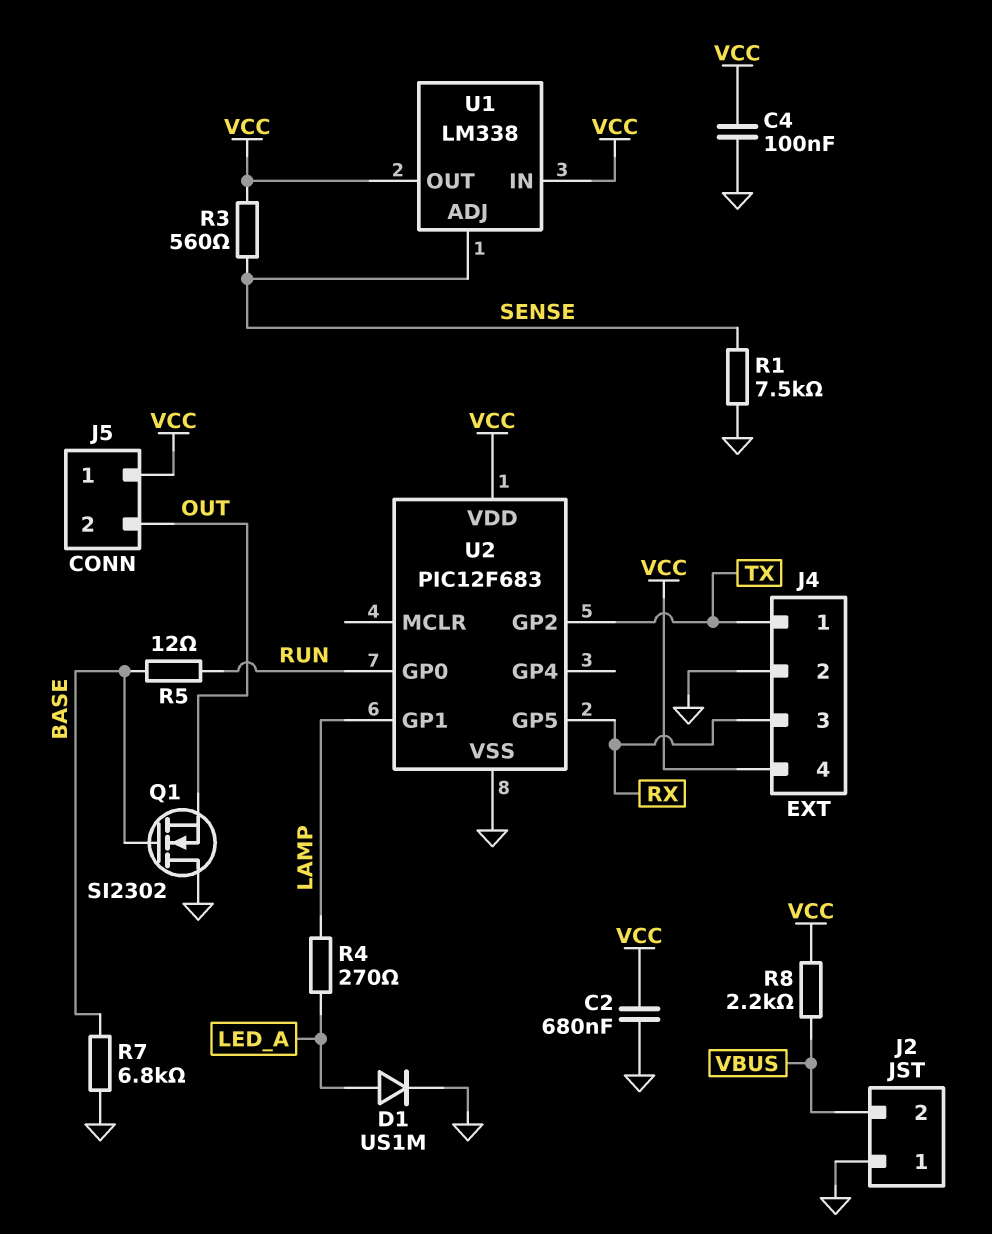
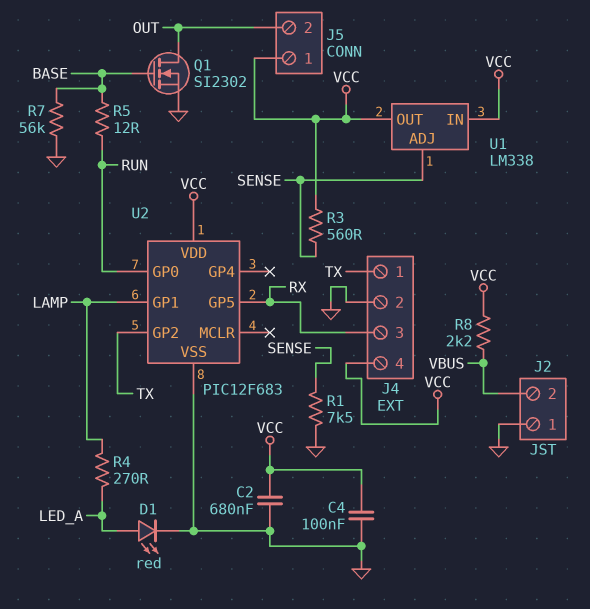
D1: diode US1M (A LED_A, K GND) -> LED red (A LED_A, K GND)
Q1: NMOS SI2302 (G BASE, D GND, S OUT) -> NMOS SI2302 (G BASE, D OUT, S GND)
R7: 6.8k (BASE, GND) -> 56k (BASE, GND)

